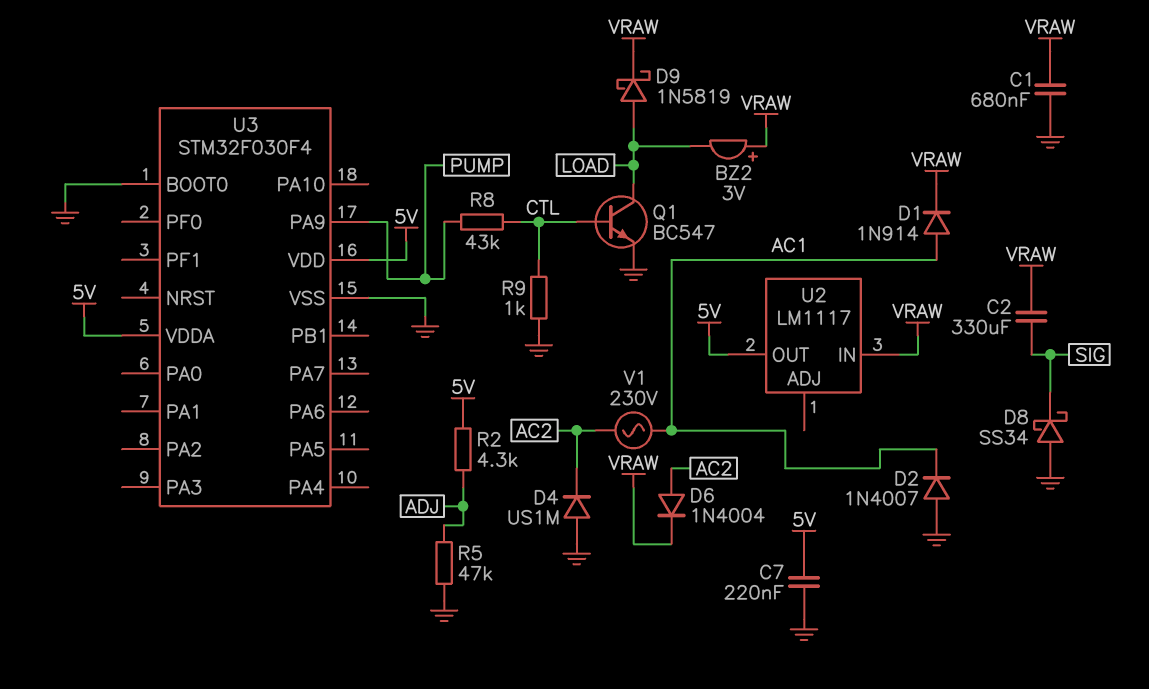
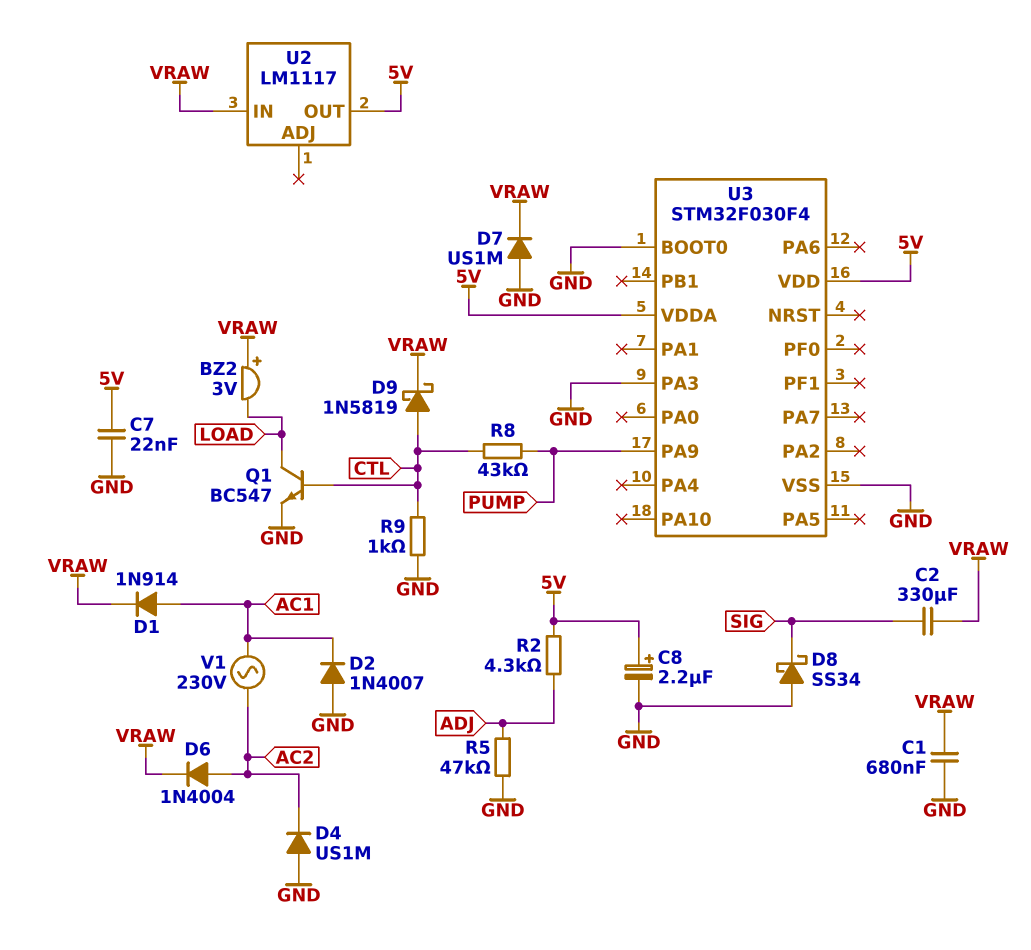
C7: 220nF (5V, GND) -> 22nF (5V, GND)
C8: none -> 2.2uF (plus 5V, minus GND)
D7: none -> diode US1M (A GND, K VRAW)
D9: schottky 1N5819 (A LOAD, K VRAW) -> schottky 1N5819 (A CTL, K VRAW)
U3 pin PA3: none -> GND

